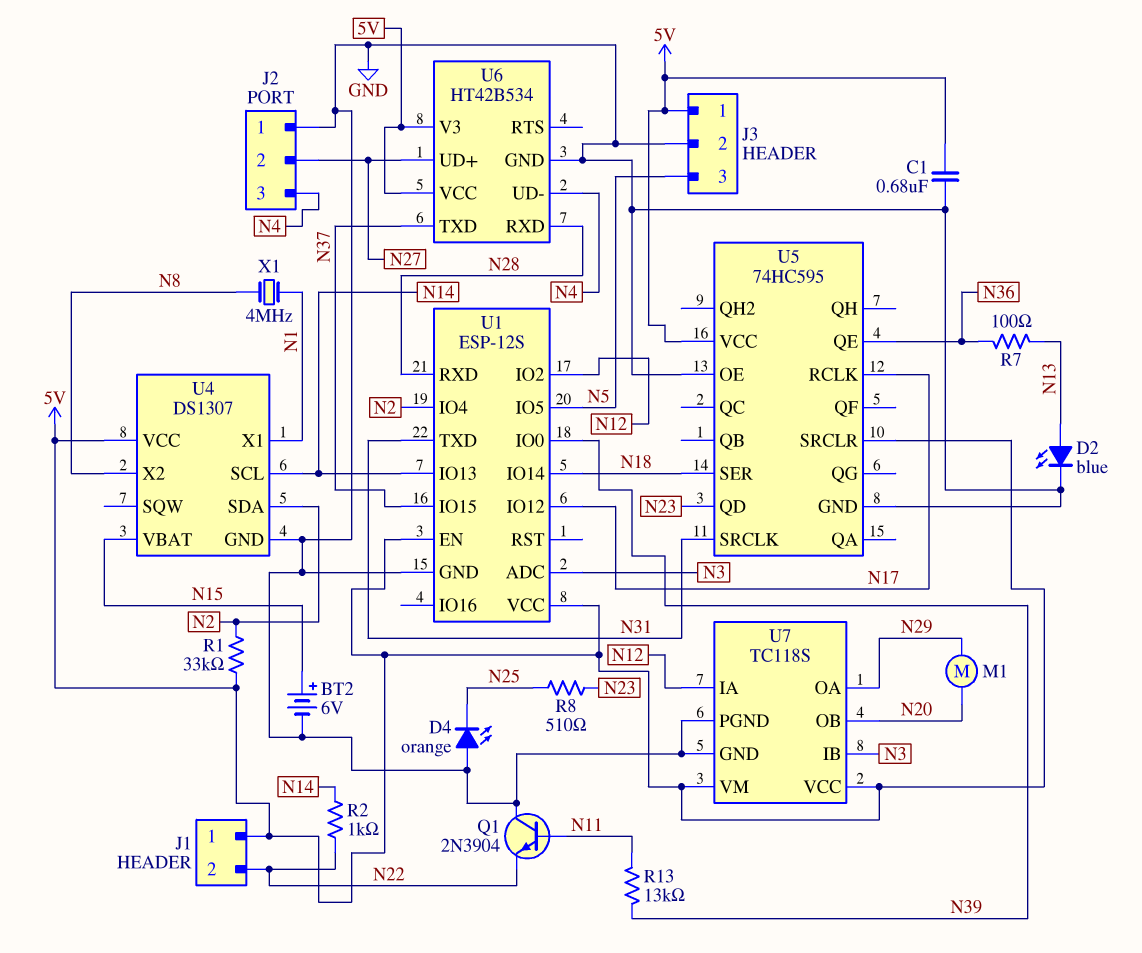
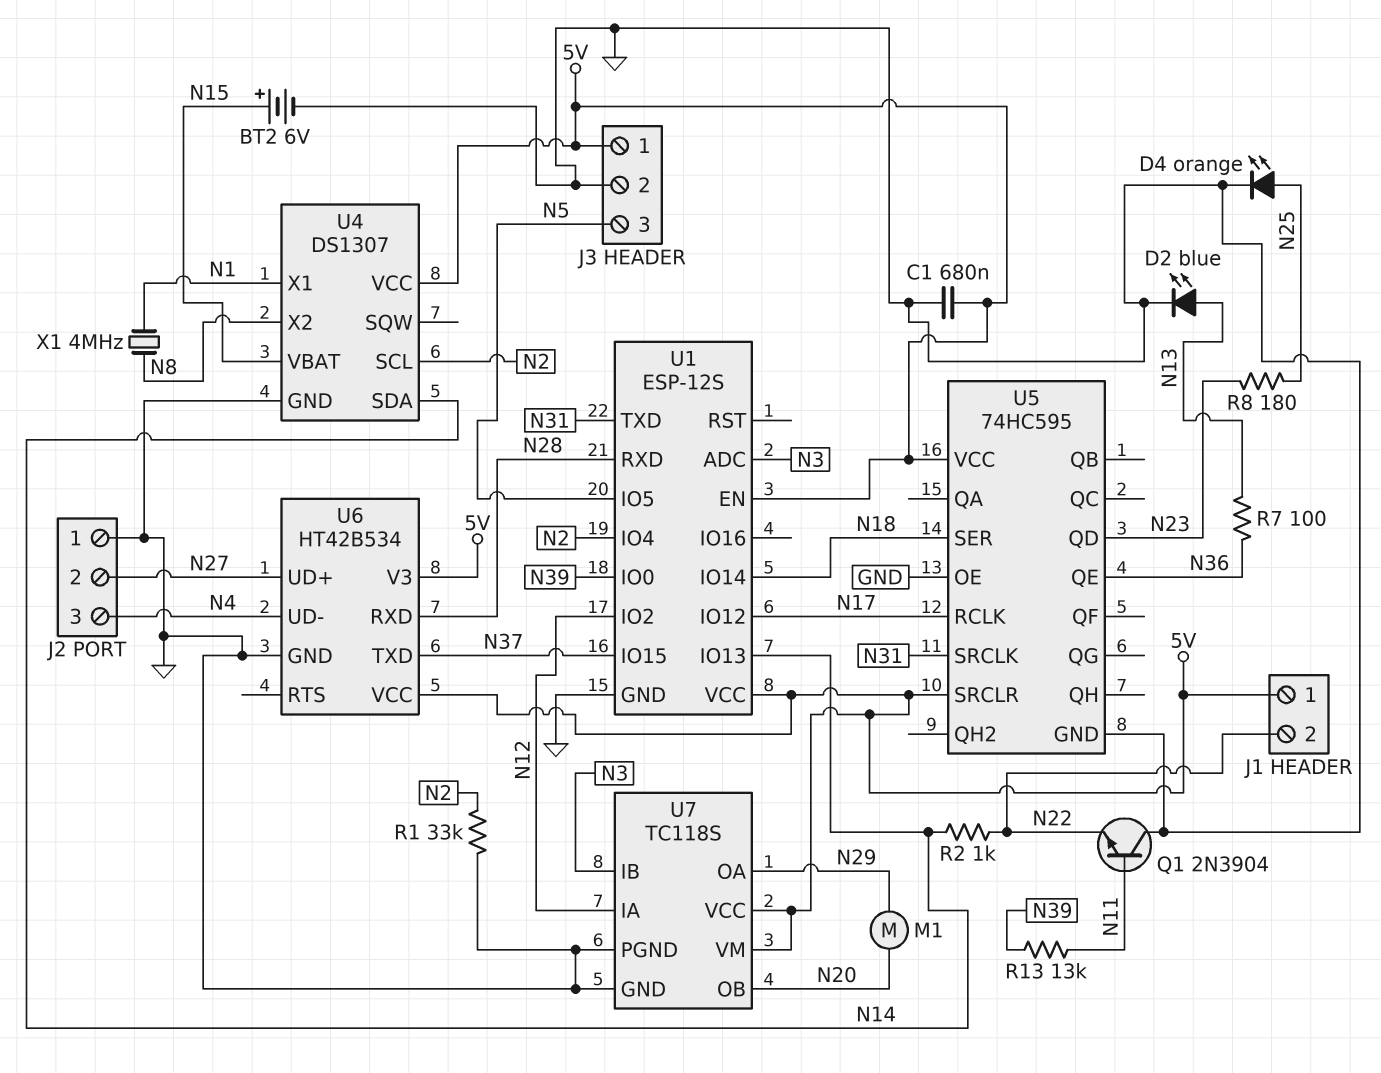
D4: LED orange (A GND, K N25) -> LED orange (A N25, K GND)
R1: 33k (5V, N2) -> 33k (GND, N2)
R8: 510 (N23, N25) -> 180 (N23, N25)
U4 pin SCL: N14 -> N2
U4 pin SDA: N2 -> N14

